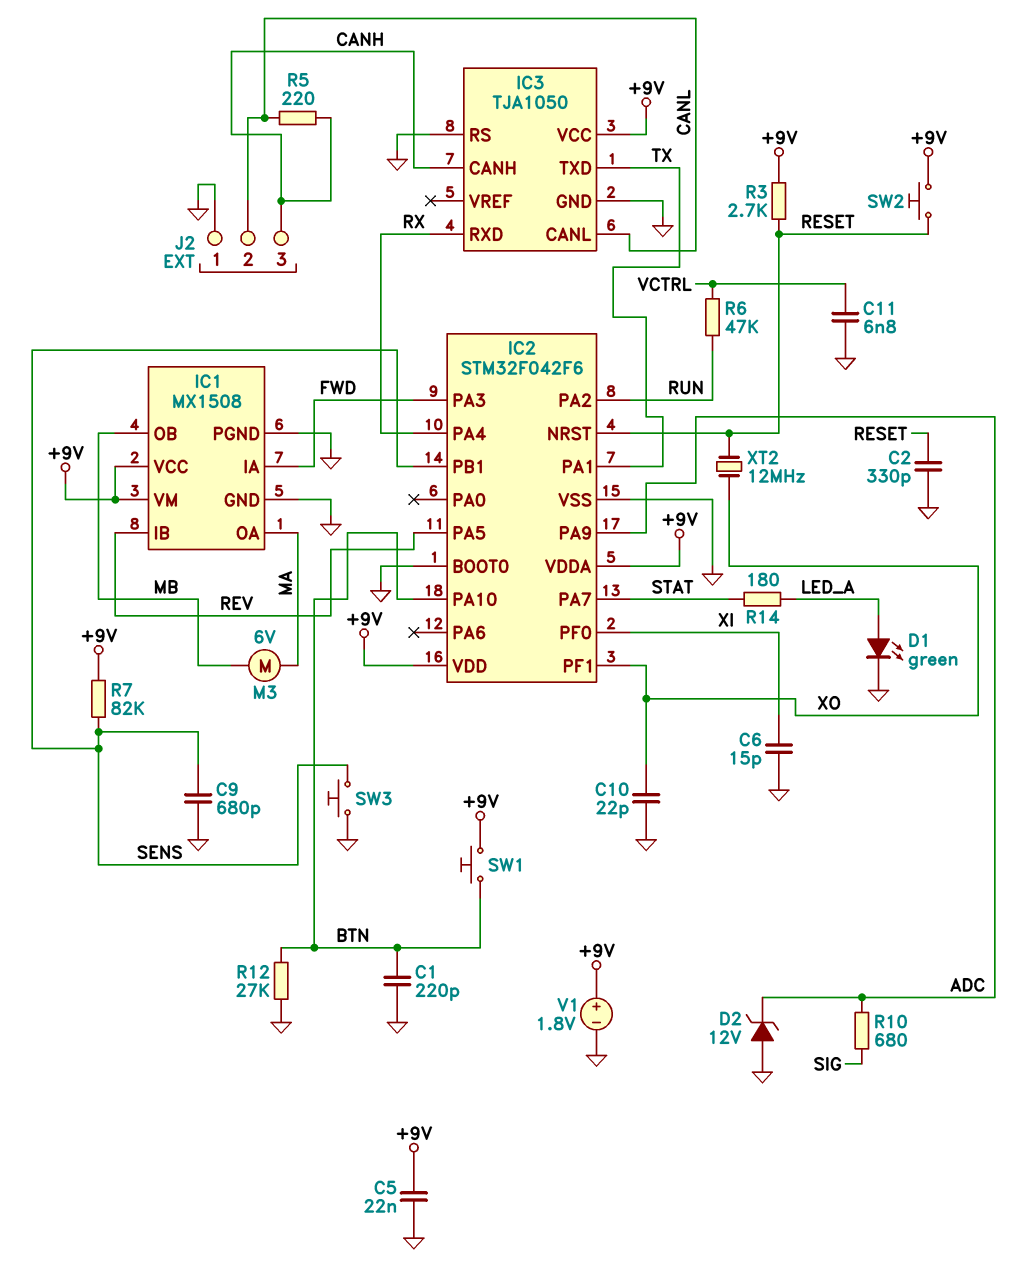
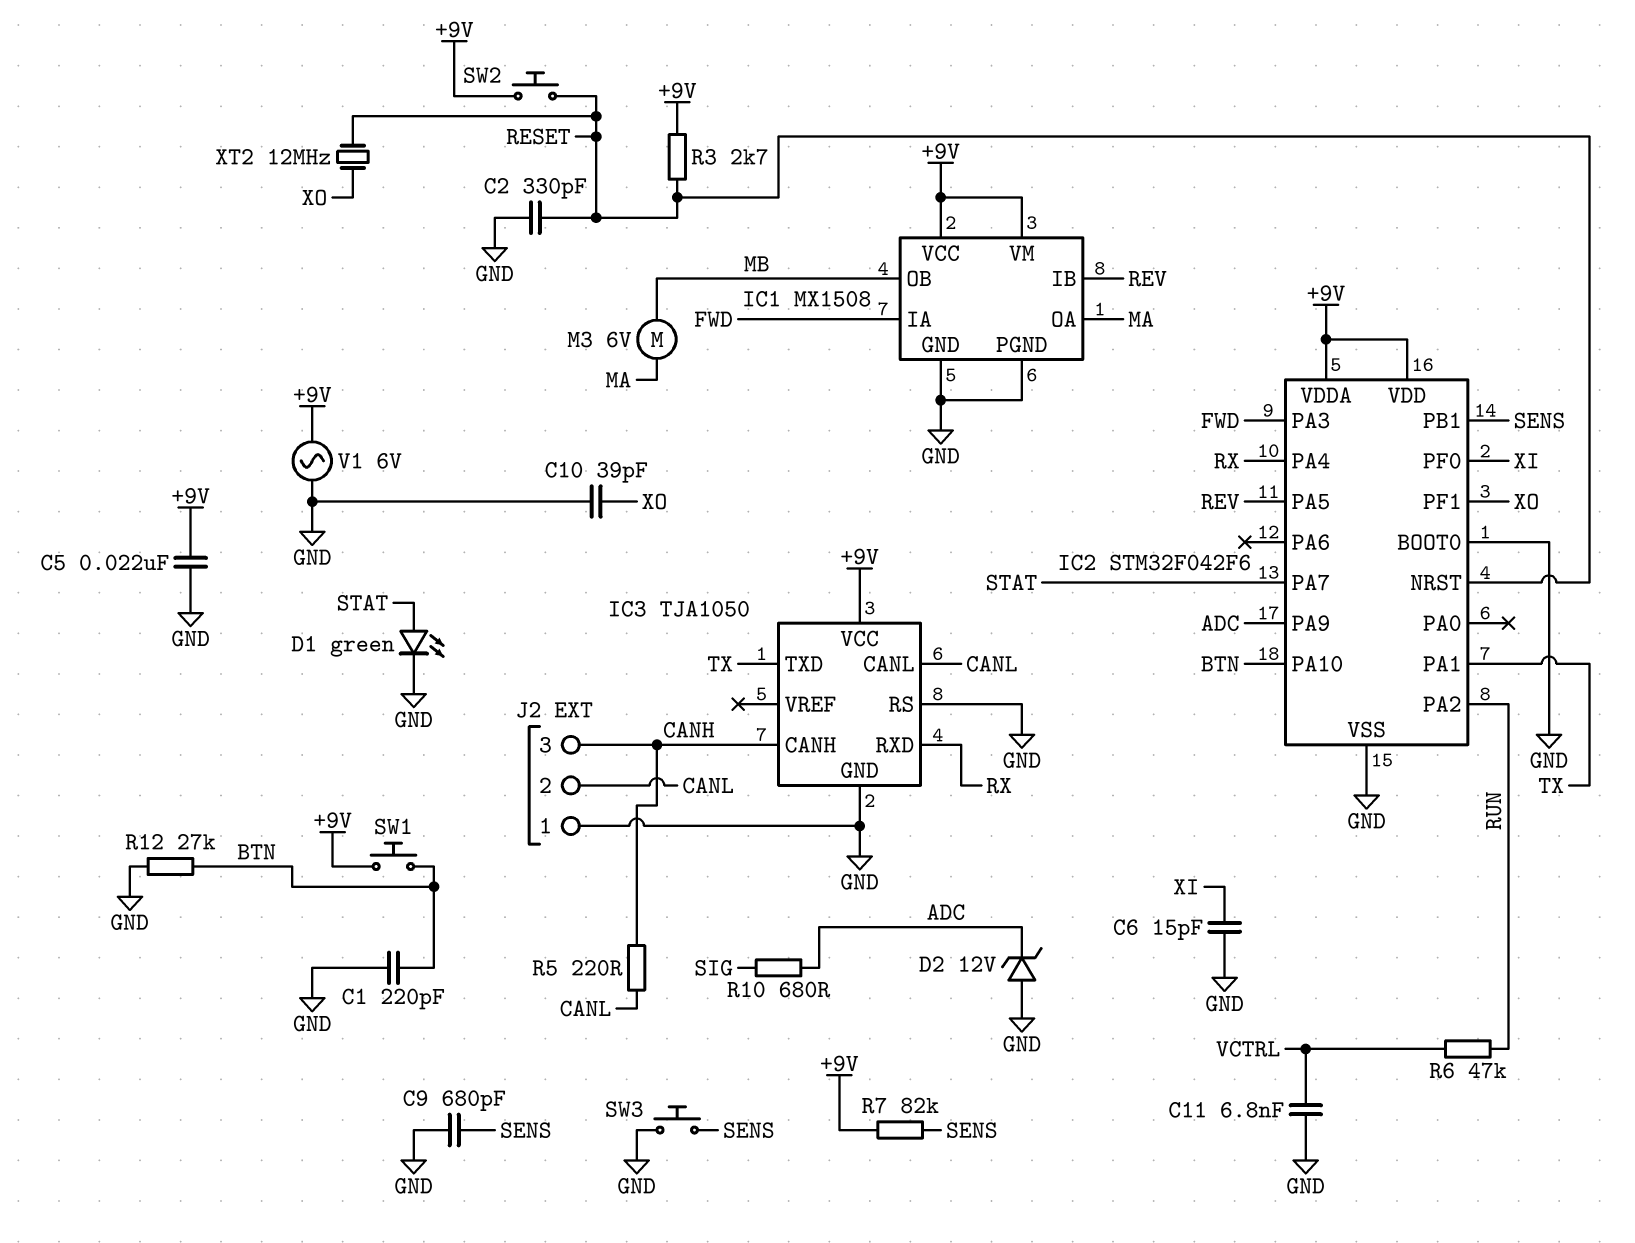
C10: 22pF (GND, XO) -> 39pF (GND, XO)
D1: LED green (A LED_A, K GND) -> LED green (A STAT, K GND)
R14: 180 (LED_A, STAT) -> none
V1: 1.8V (plus +9V, minus GND) -> AC 6V (+9V, GND)

